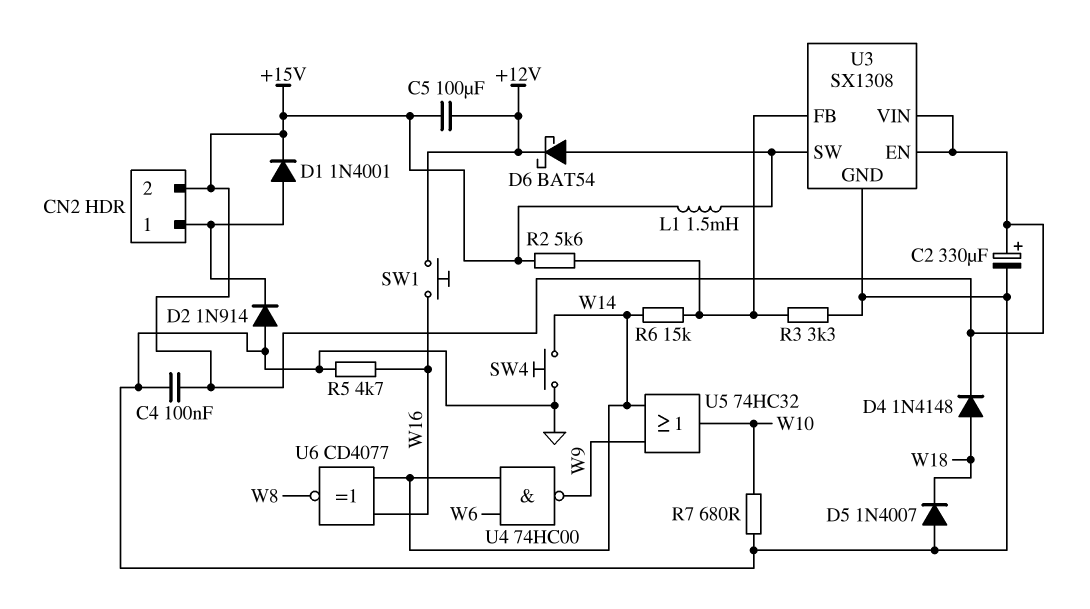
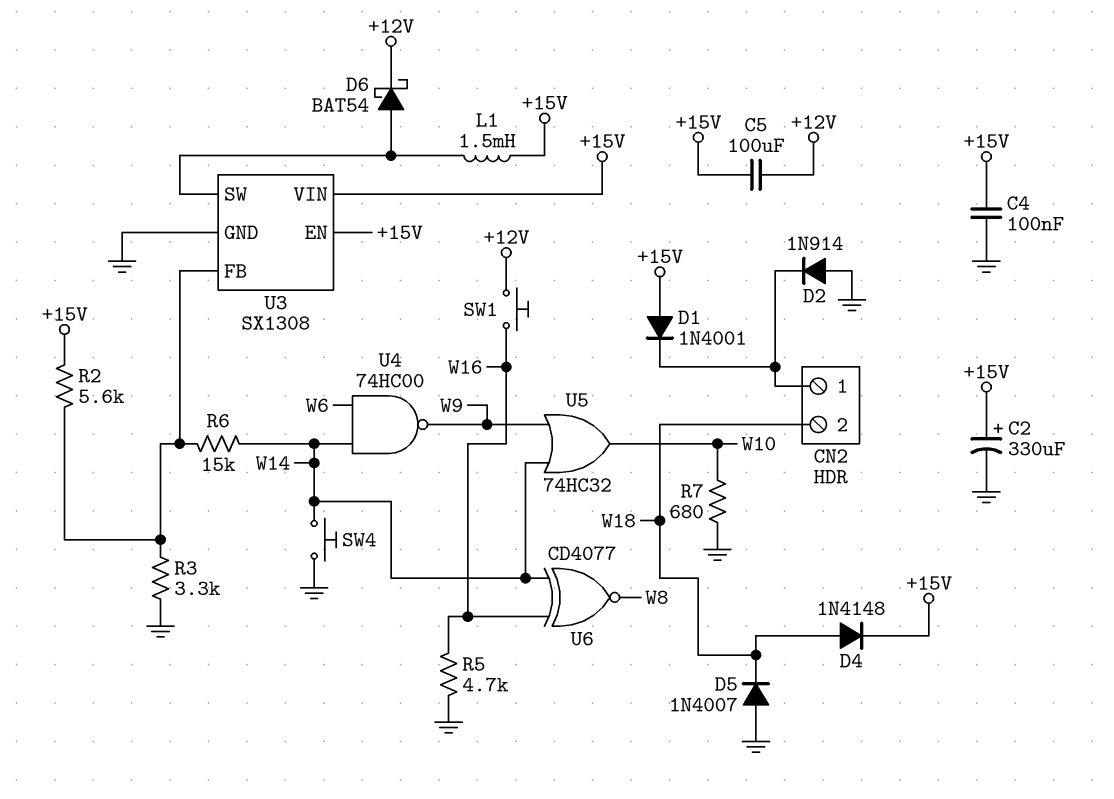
CN2 pin 2: +15V -> W18
D1: diode 1N4001 (A CN2/1, K +15V) -> diode 1N4001 (A +15V, K CN2/1)

